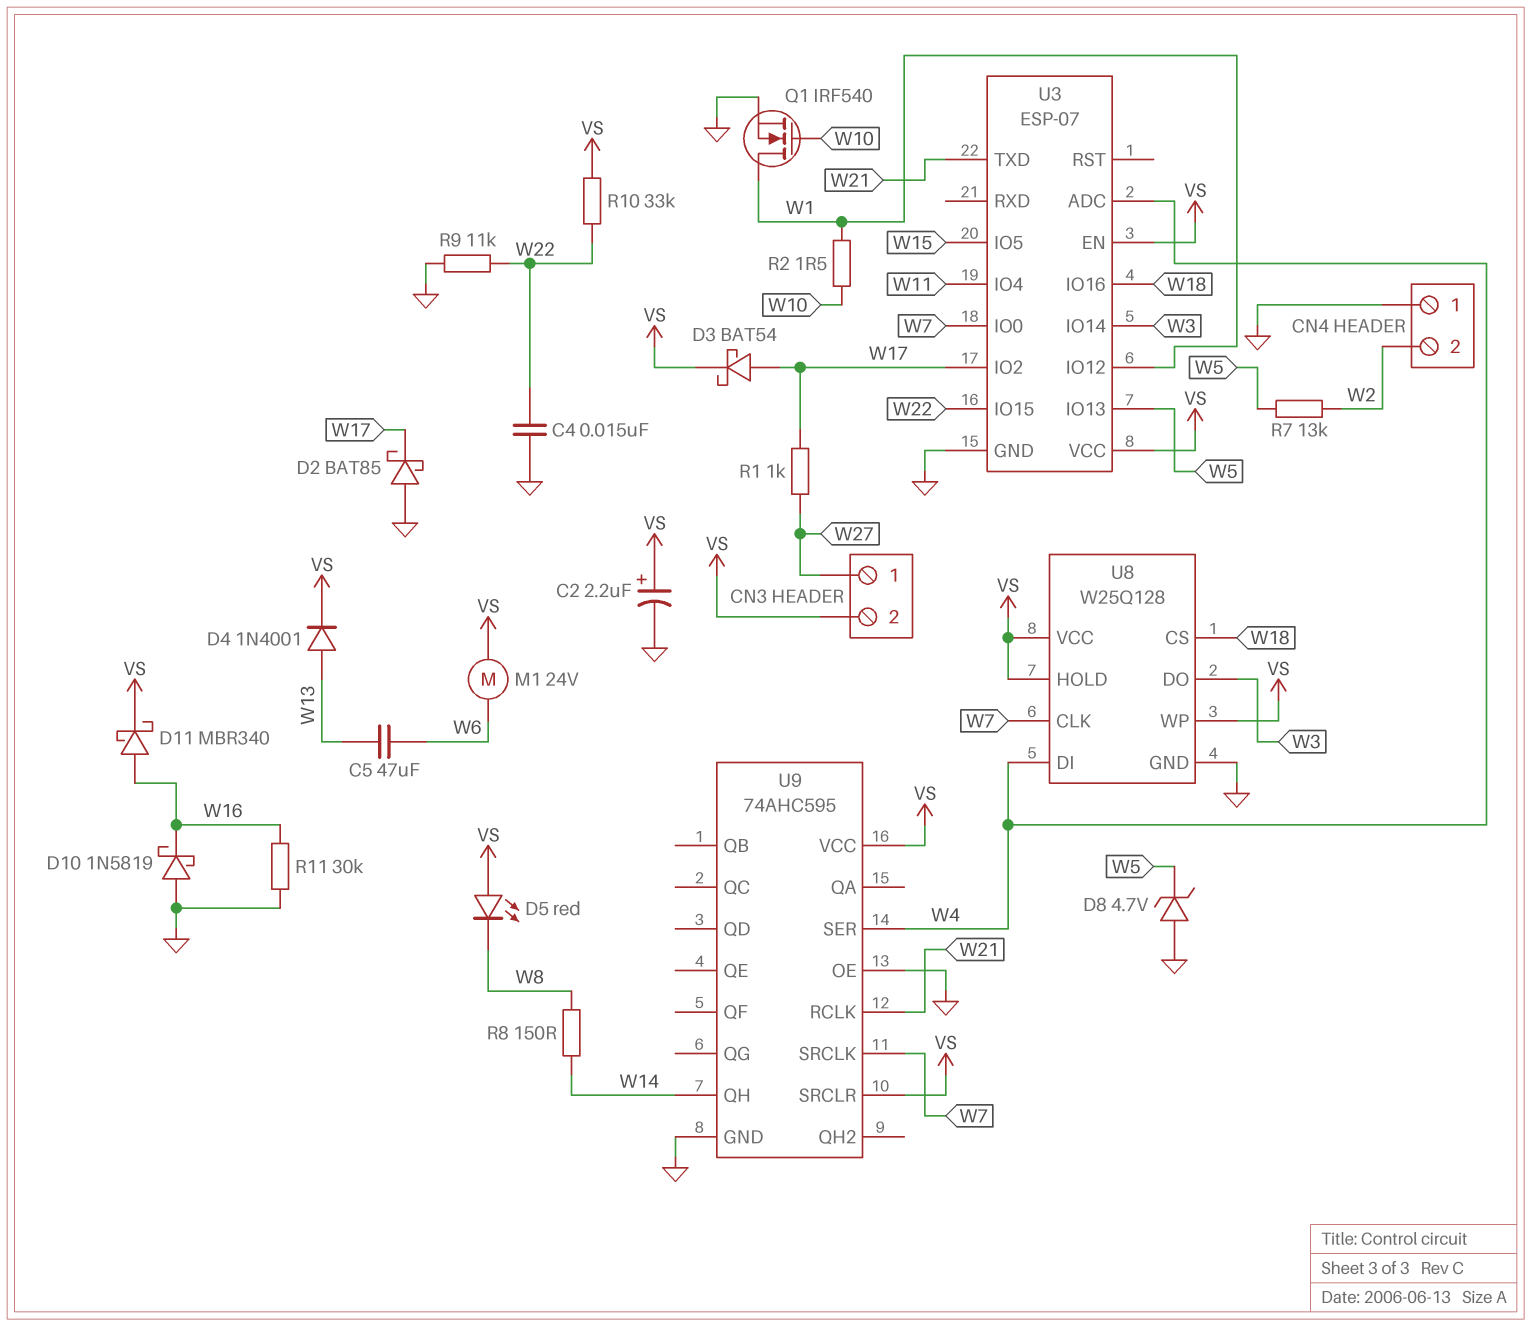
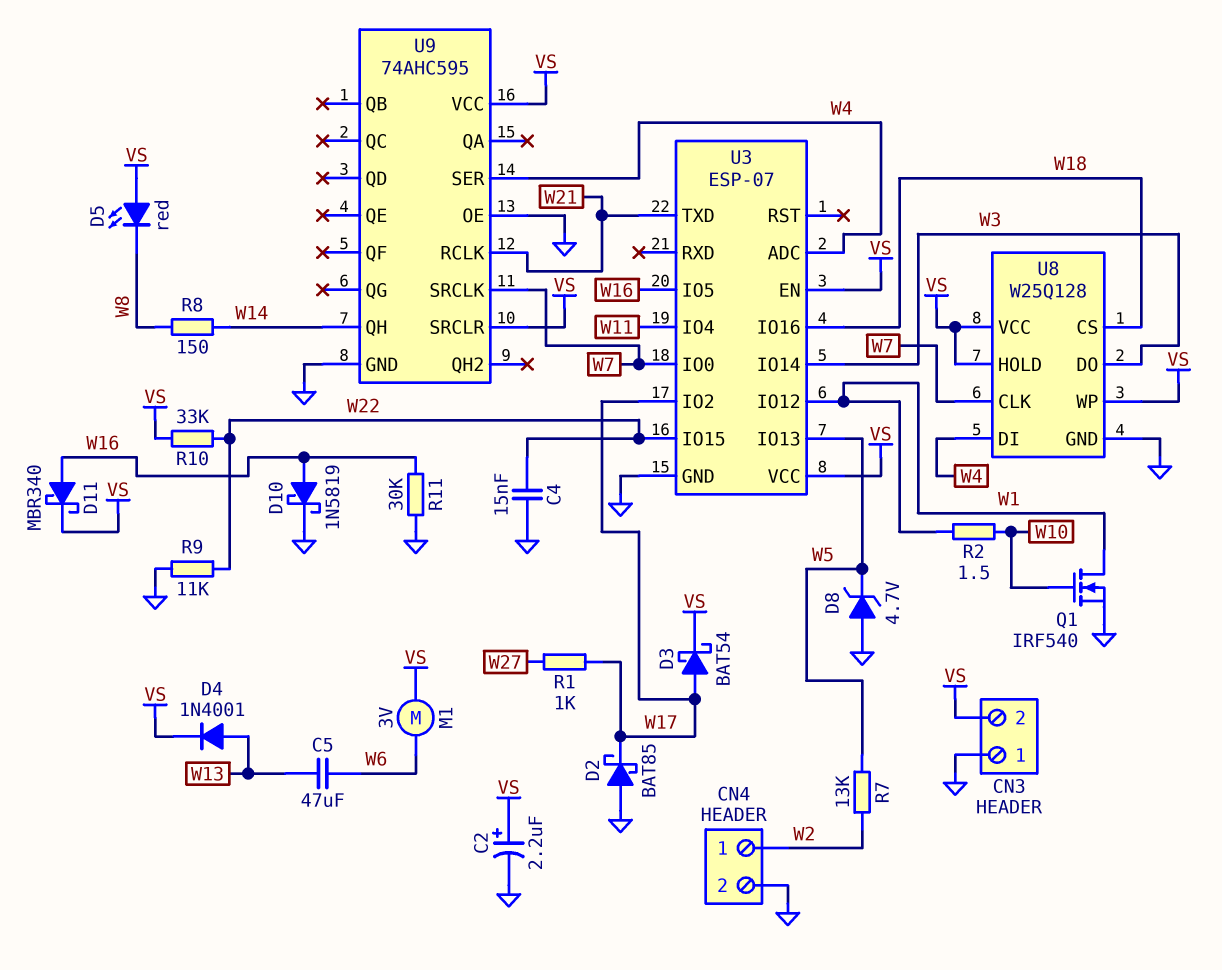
CN3 pin 1: W27 -> GND
CN4 pin 1: GND -> W2
CN4 pin 2: W2 -> GND
D10: schottky 1N5819 (A GND, K W16) -> schottky 1N5819 (A W16, K GND)
M1: motor 24V (VS, W6) -> motor 3V (VS, W6)
U3 pin IO5: W15 -> W16

